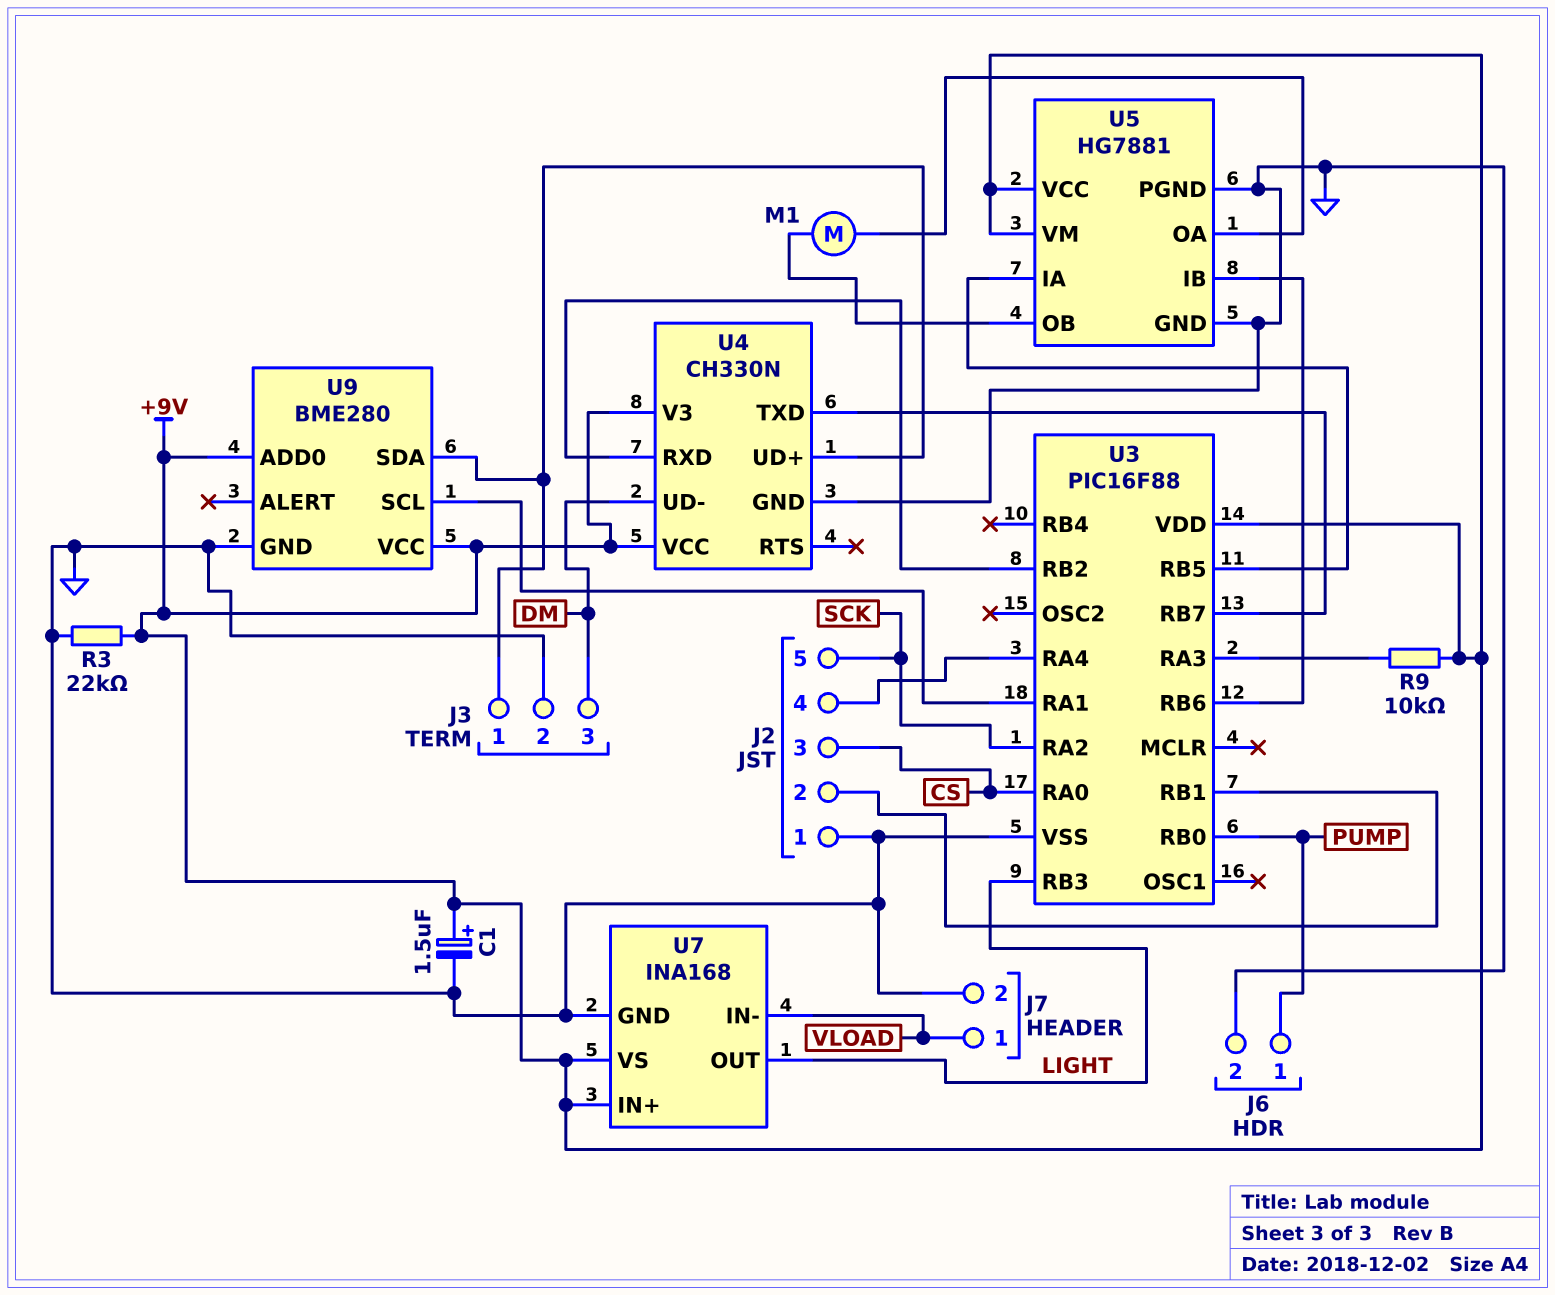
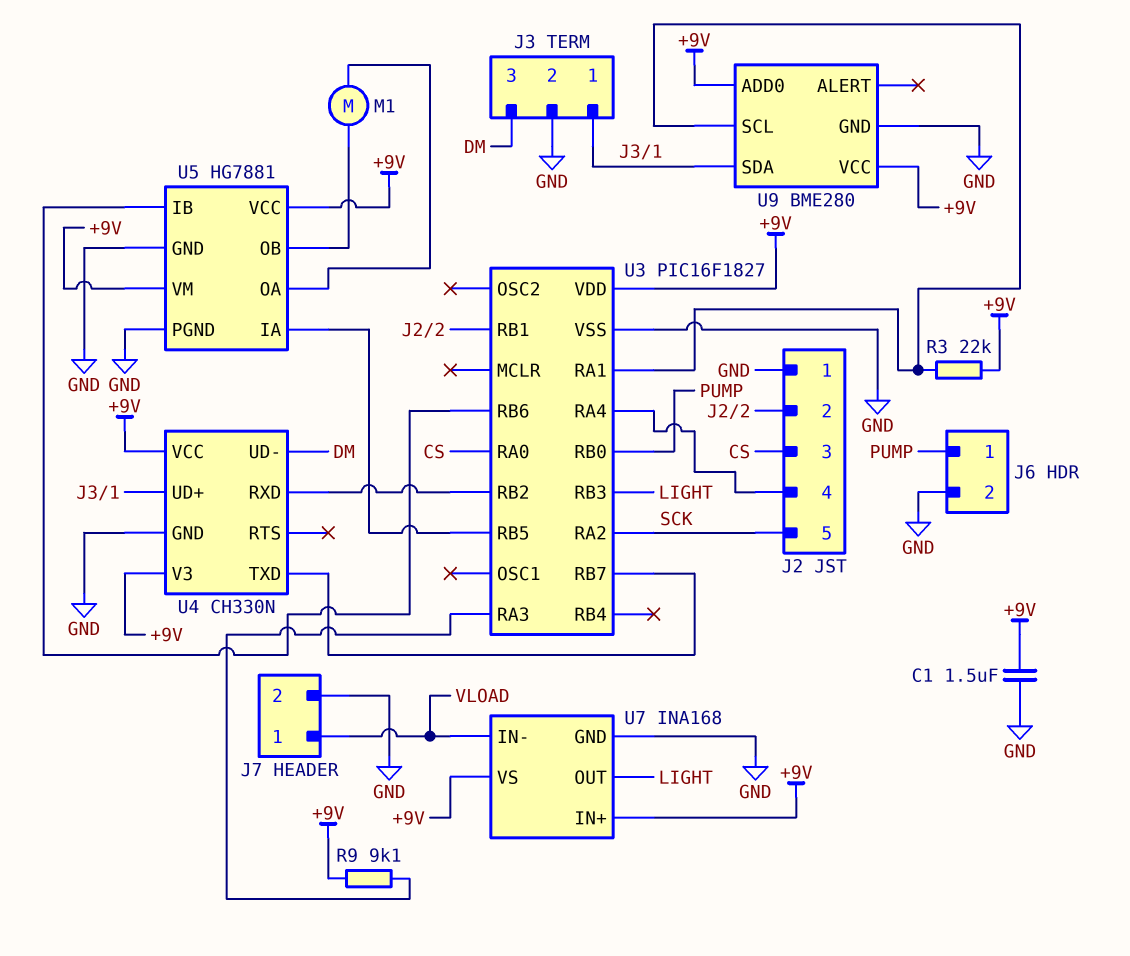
C1: 1.5uF (plus +9V, minus GND) -> 1.5uF (+9V, GND)
R3: 22k (+9V, GND) -> 22k (+9V, U3/RA1)
R9: 10k (+9V, U3/RA3) -> 9.1k (+9V, U3/RA3)
U3: PIC16F88 -> PIC16F1827

